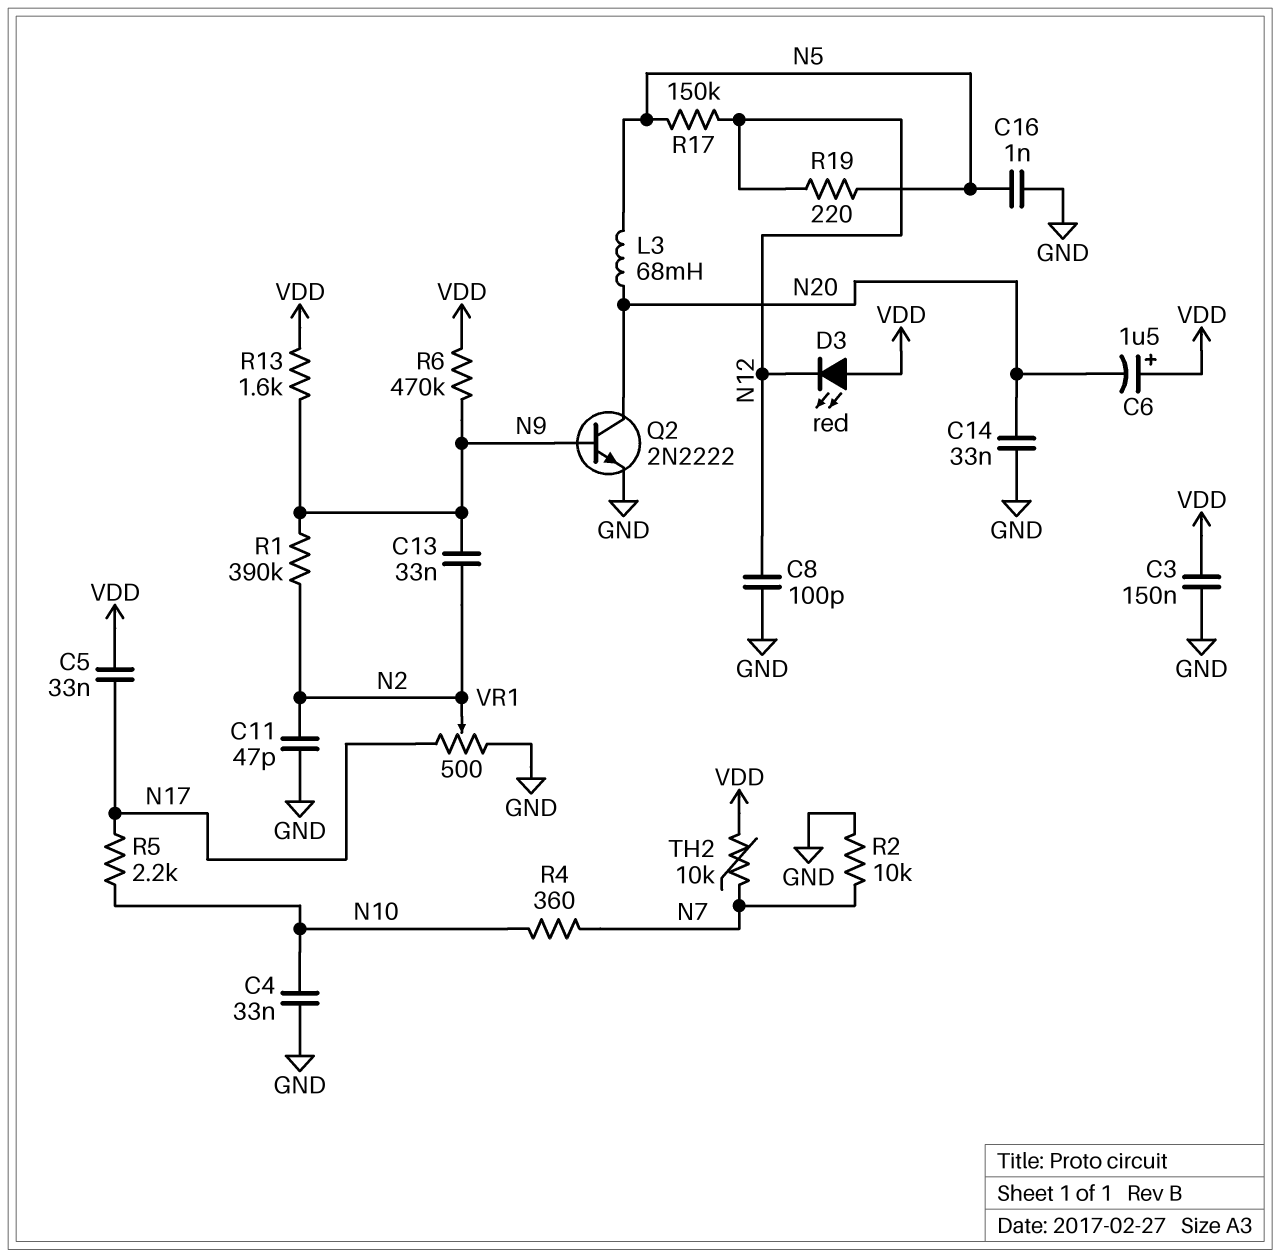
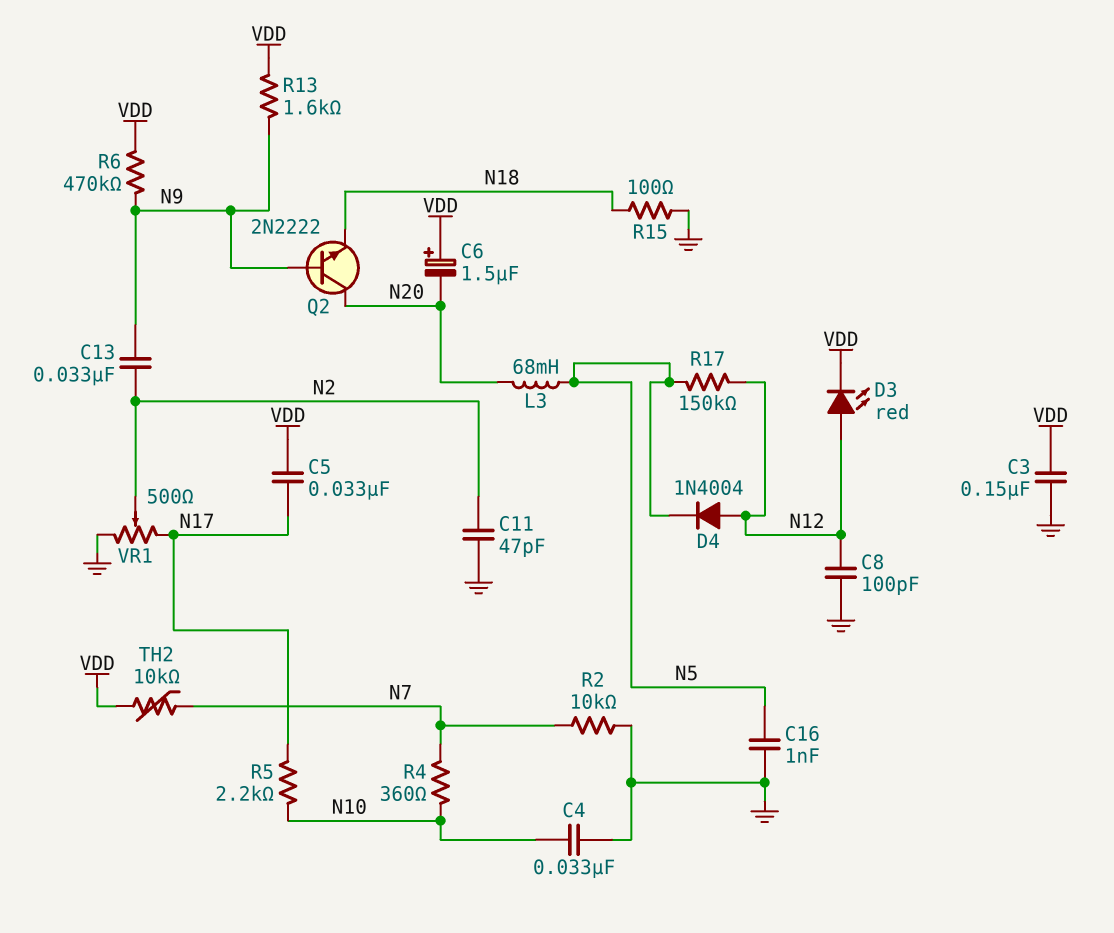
C14: 33nF (GND, N20) -> none
D3: LED red (A VDD, K N12) -> LED red (A N12, K VDD)
D4: none -> diode 1N4004 (A N12, K N5)
Q2: NPN 2N2222 (B N9, C N20, E GND) -> NPN 2N2222 (B N9, C N20, E N18)
R1: 390k (N2, N9) -> none
R15: none -> 100 (GND, N18)
R19: 220 (N5, N12) -> none

